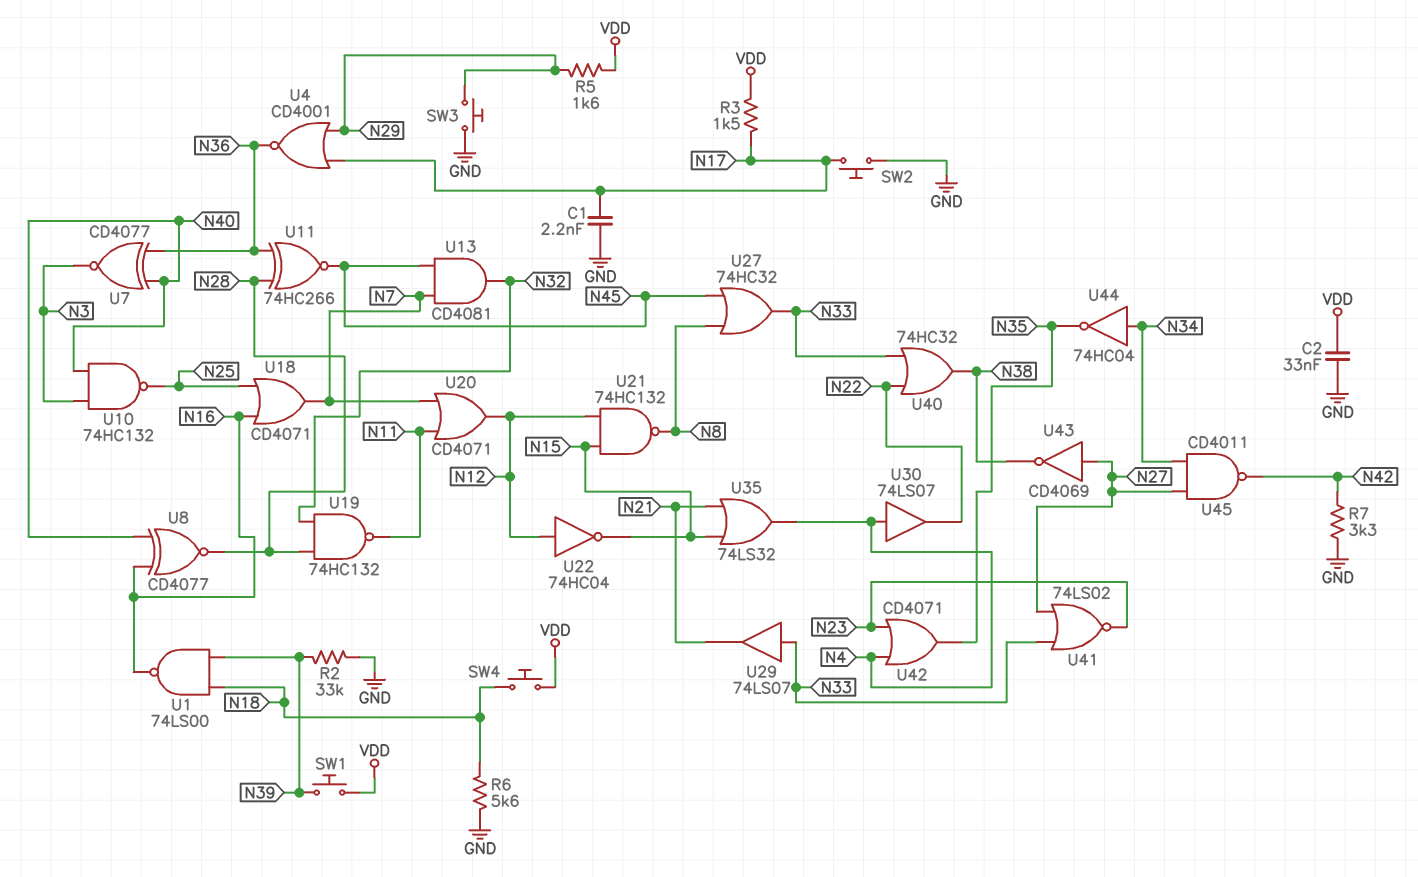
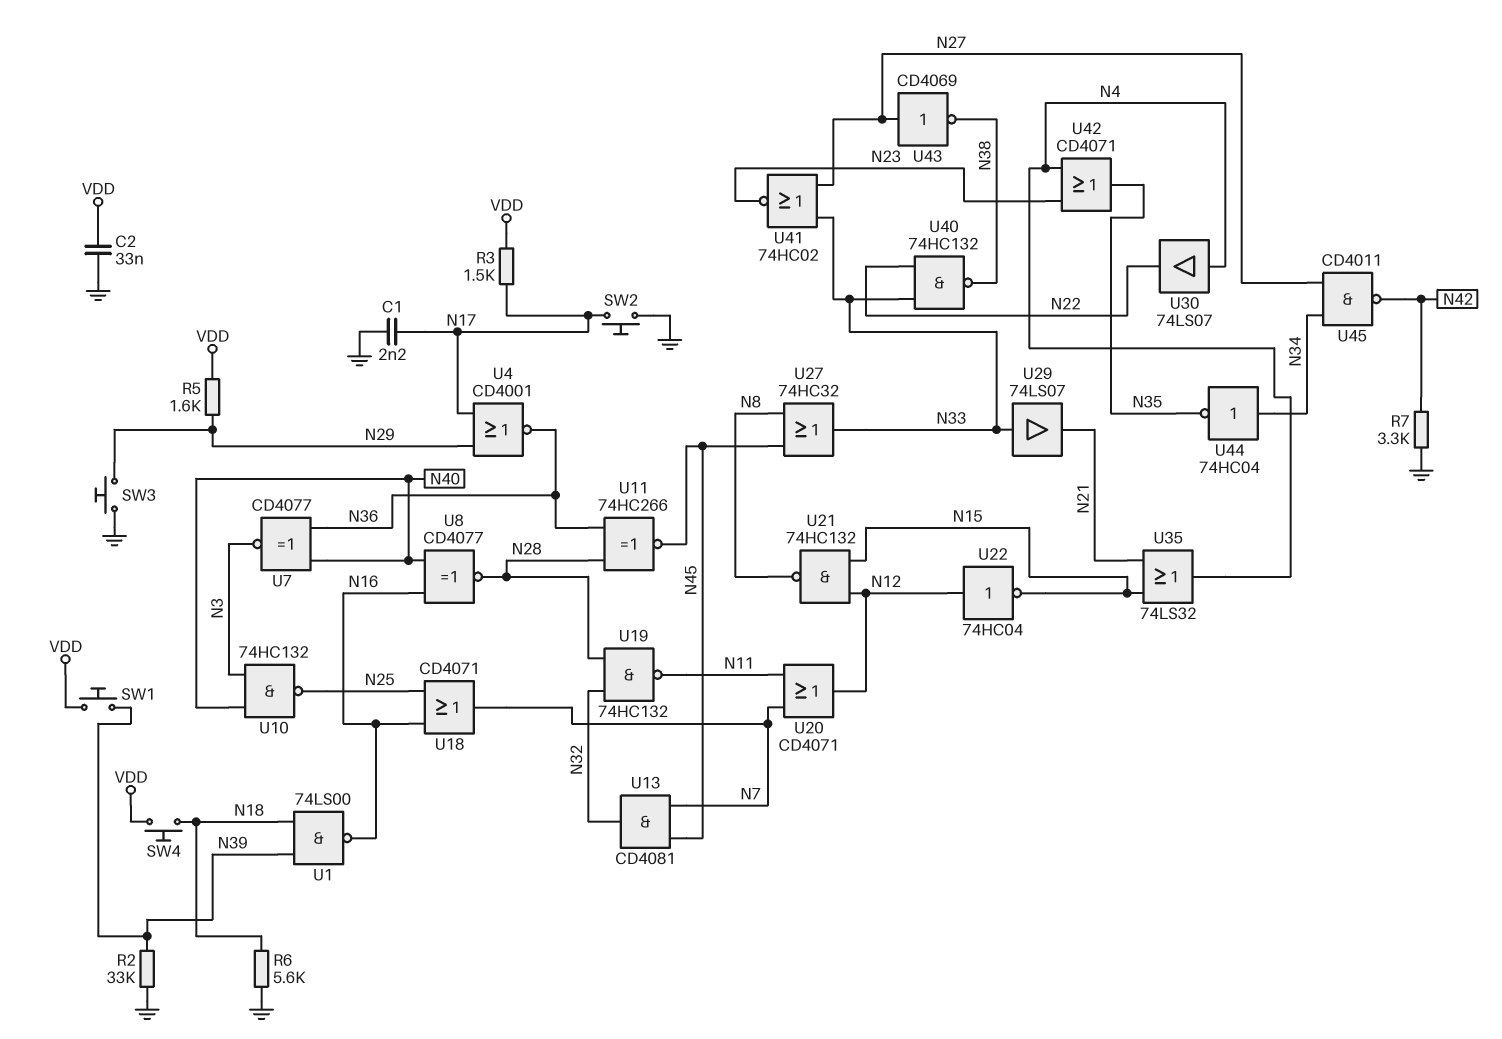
U40: OR 74HC32 (in N22, in N33, out N38) -> NAND 74HC132 (in N22, in N33, out N38)
U41: NOR 74LS02 (in N27, in N33, out N23) -> NOR 74HC02 (in N27, in N33, out N23)

